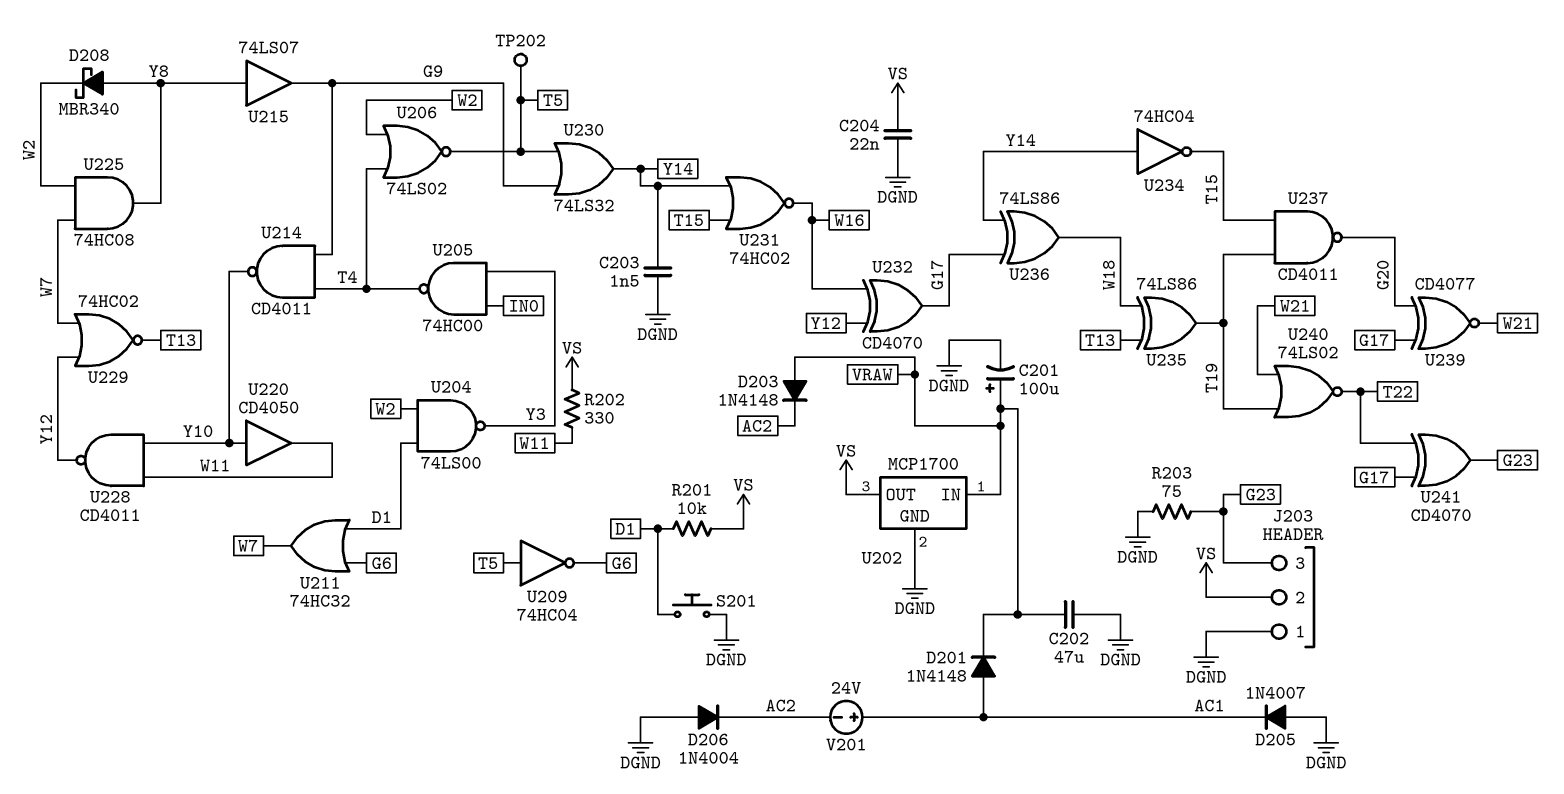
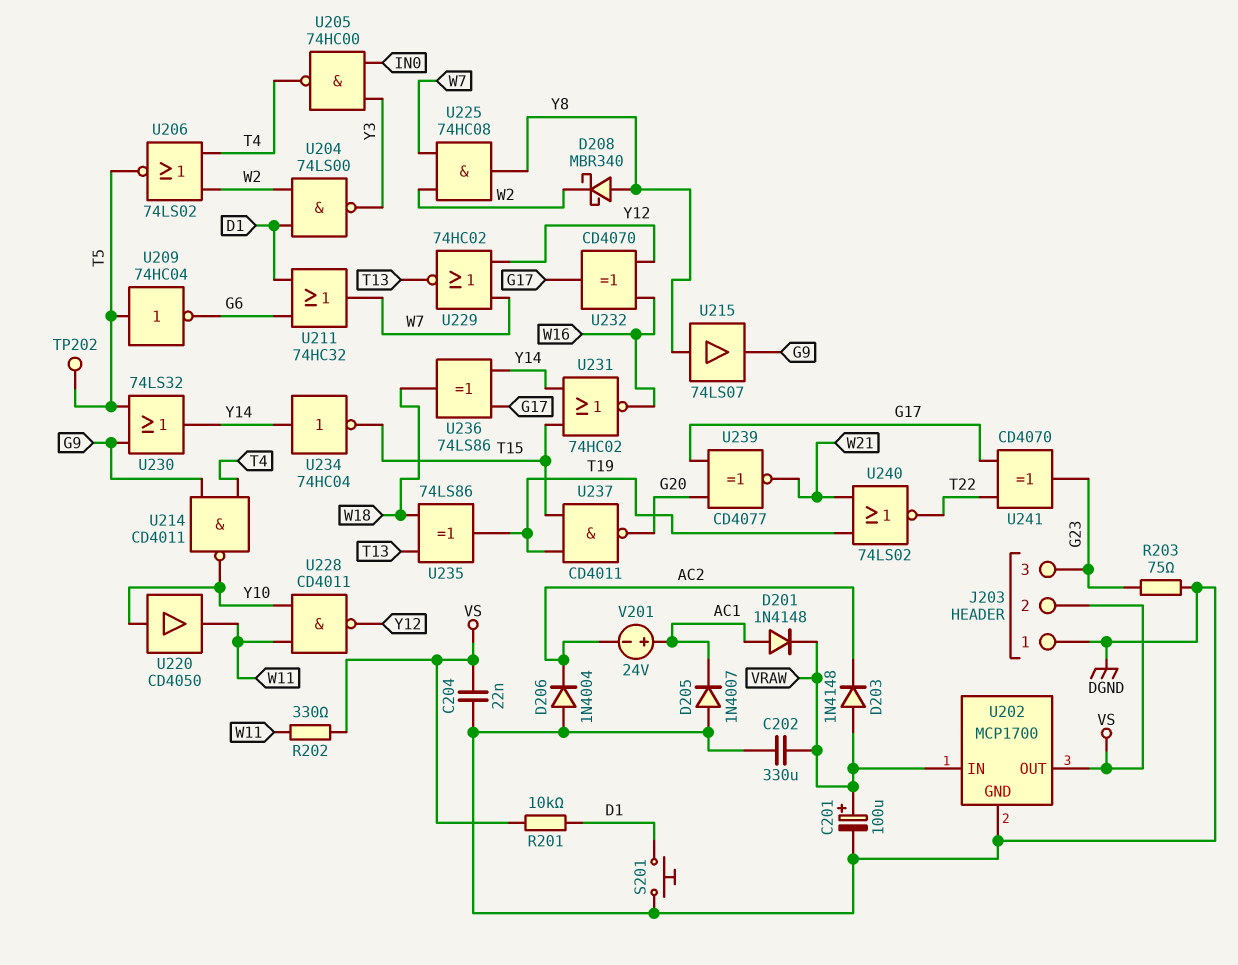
C202: 47uF (DGND, VRAW) -> 330uF (DGND, VRAW)
C203: 1.5nF (DGND, Y14) -> none

